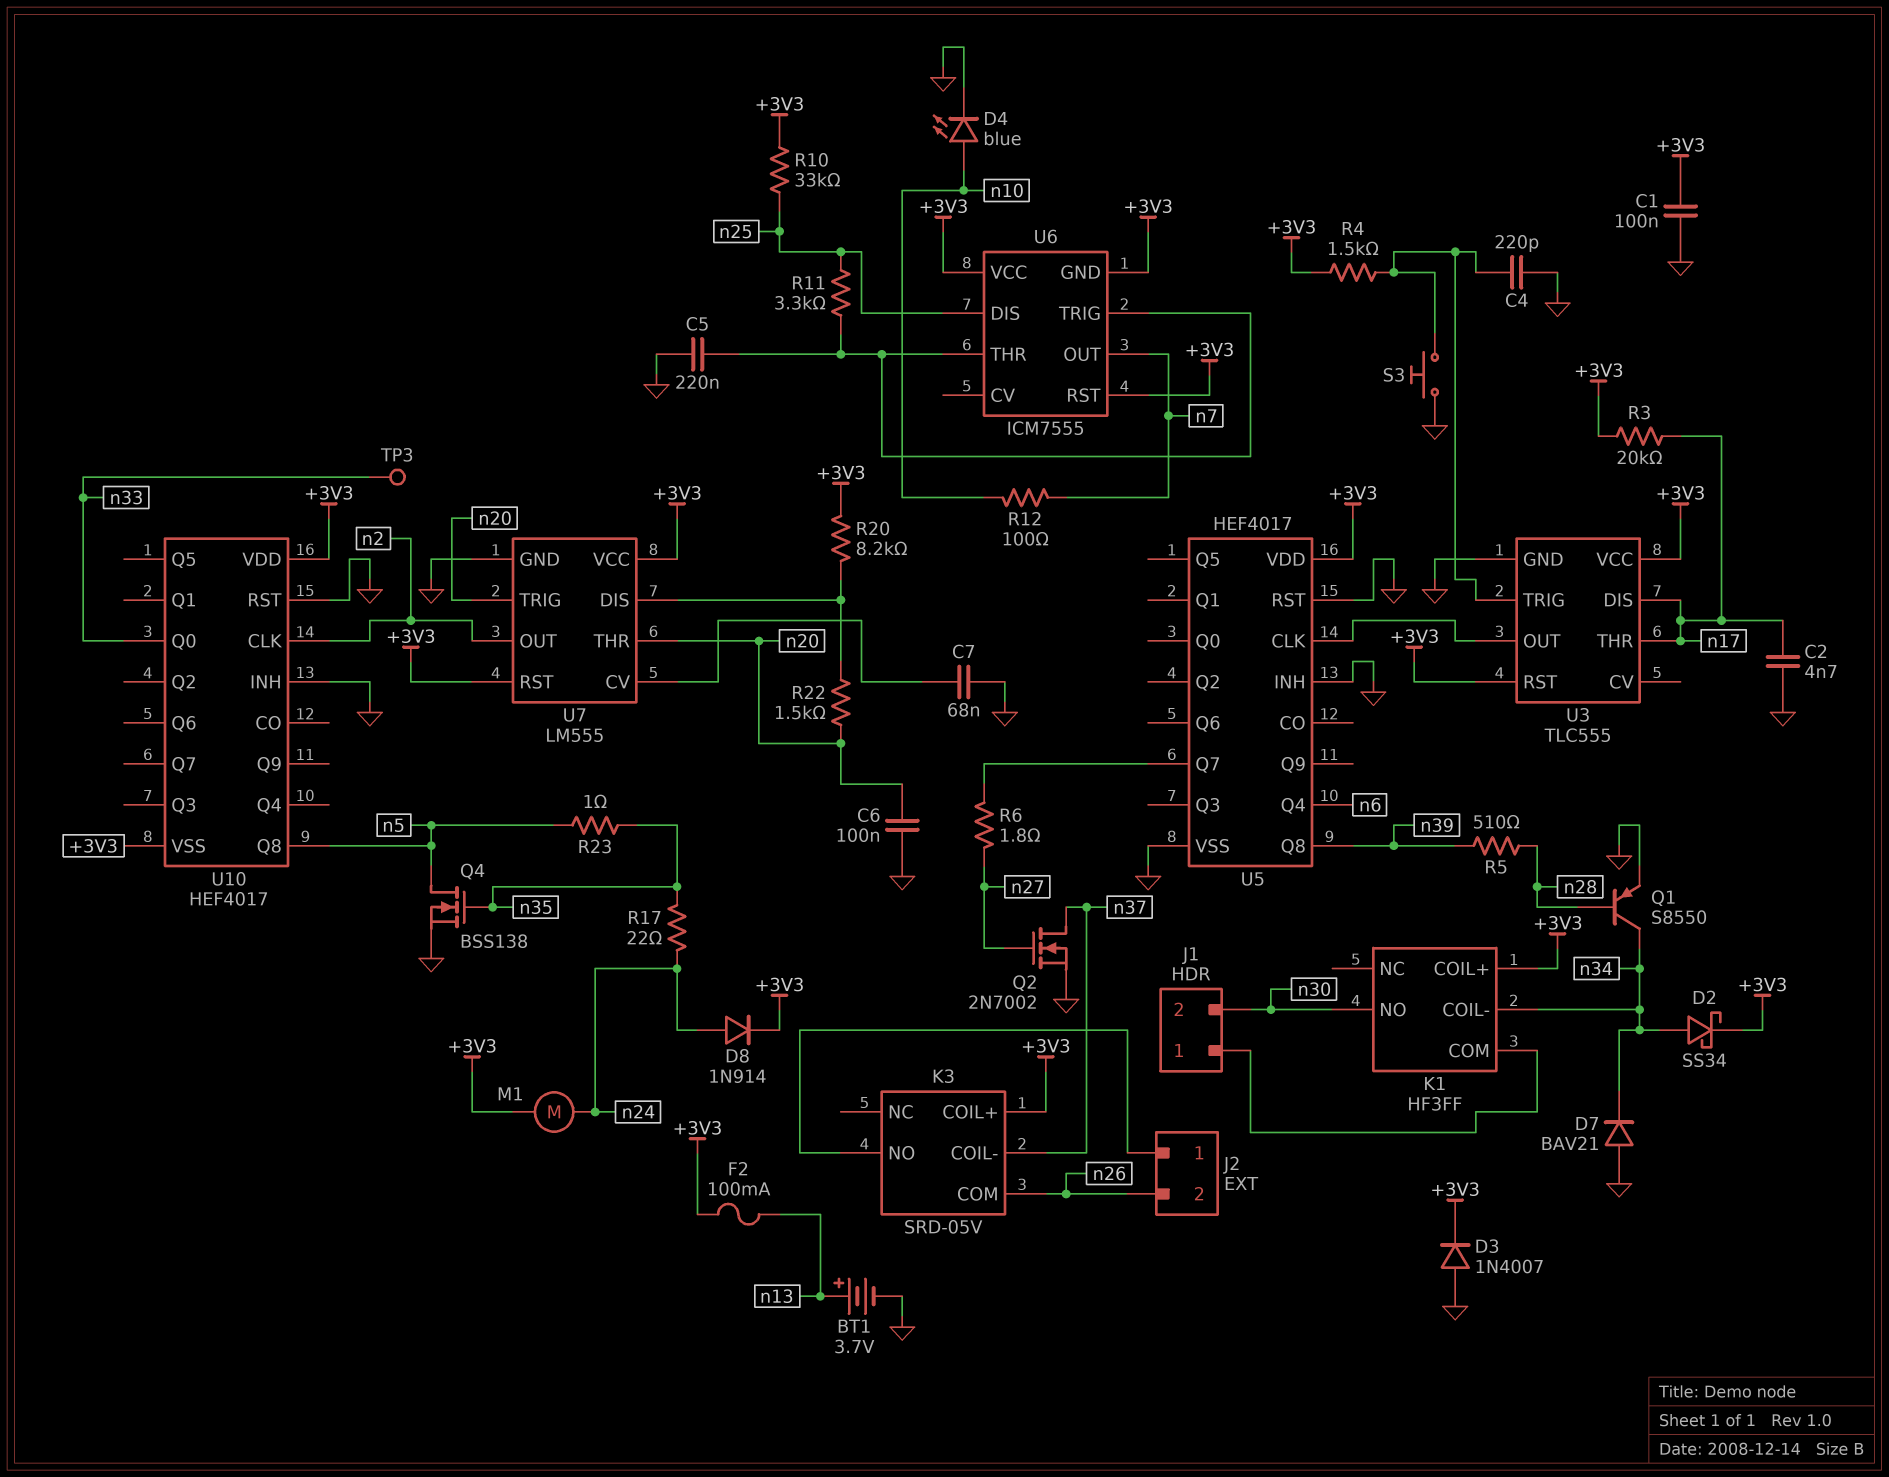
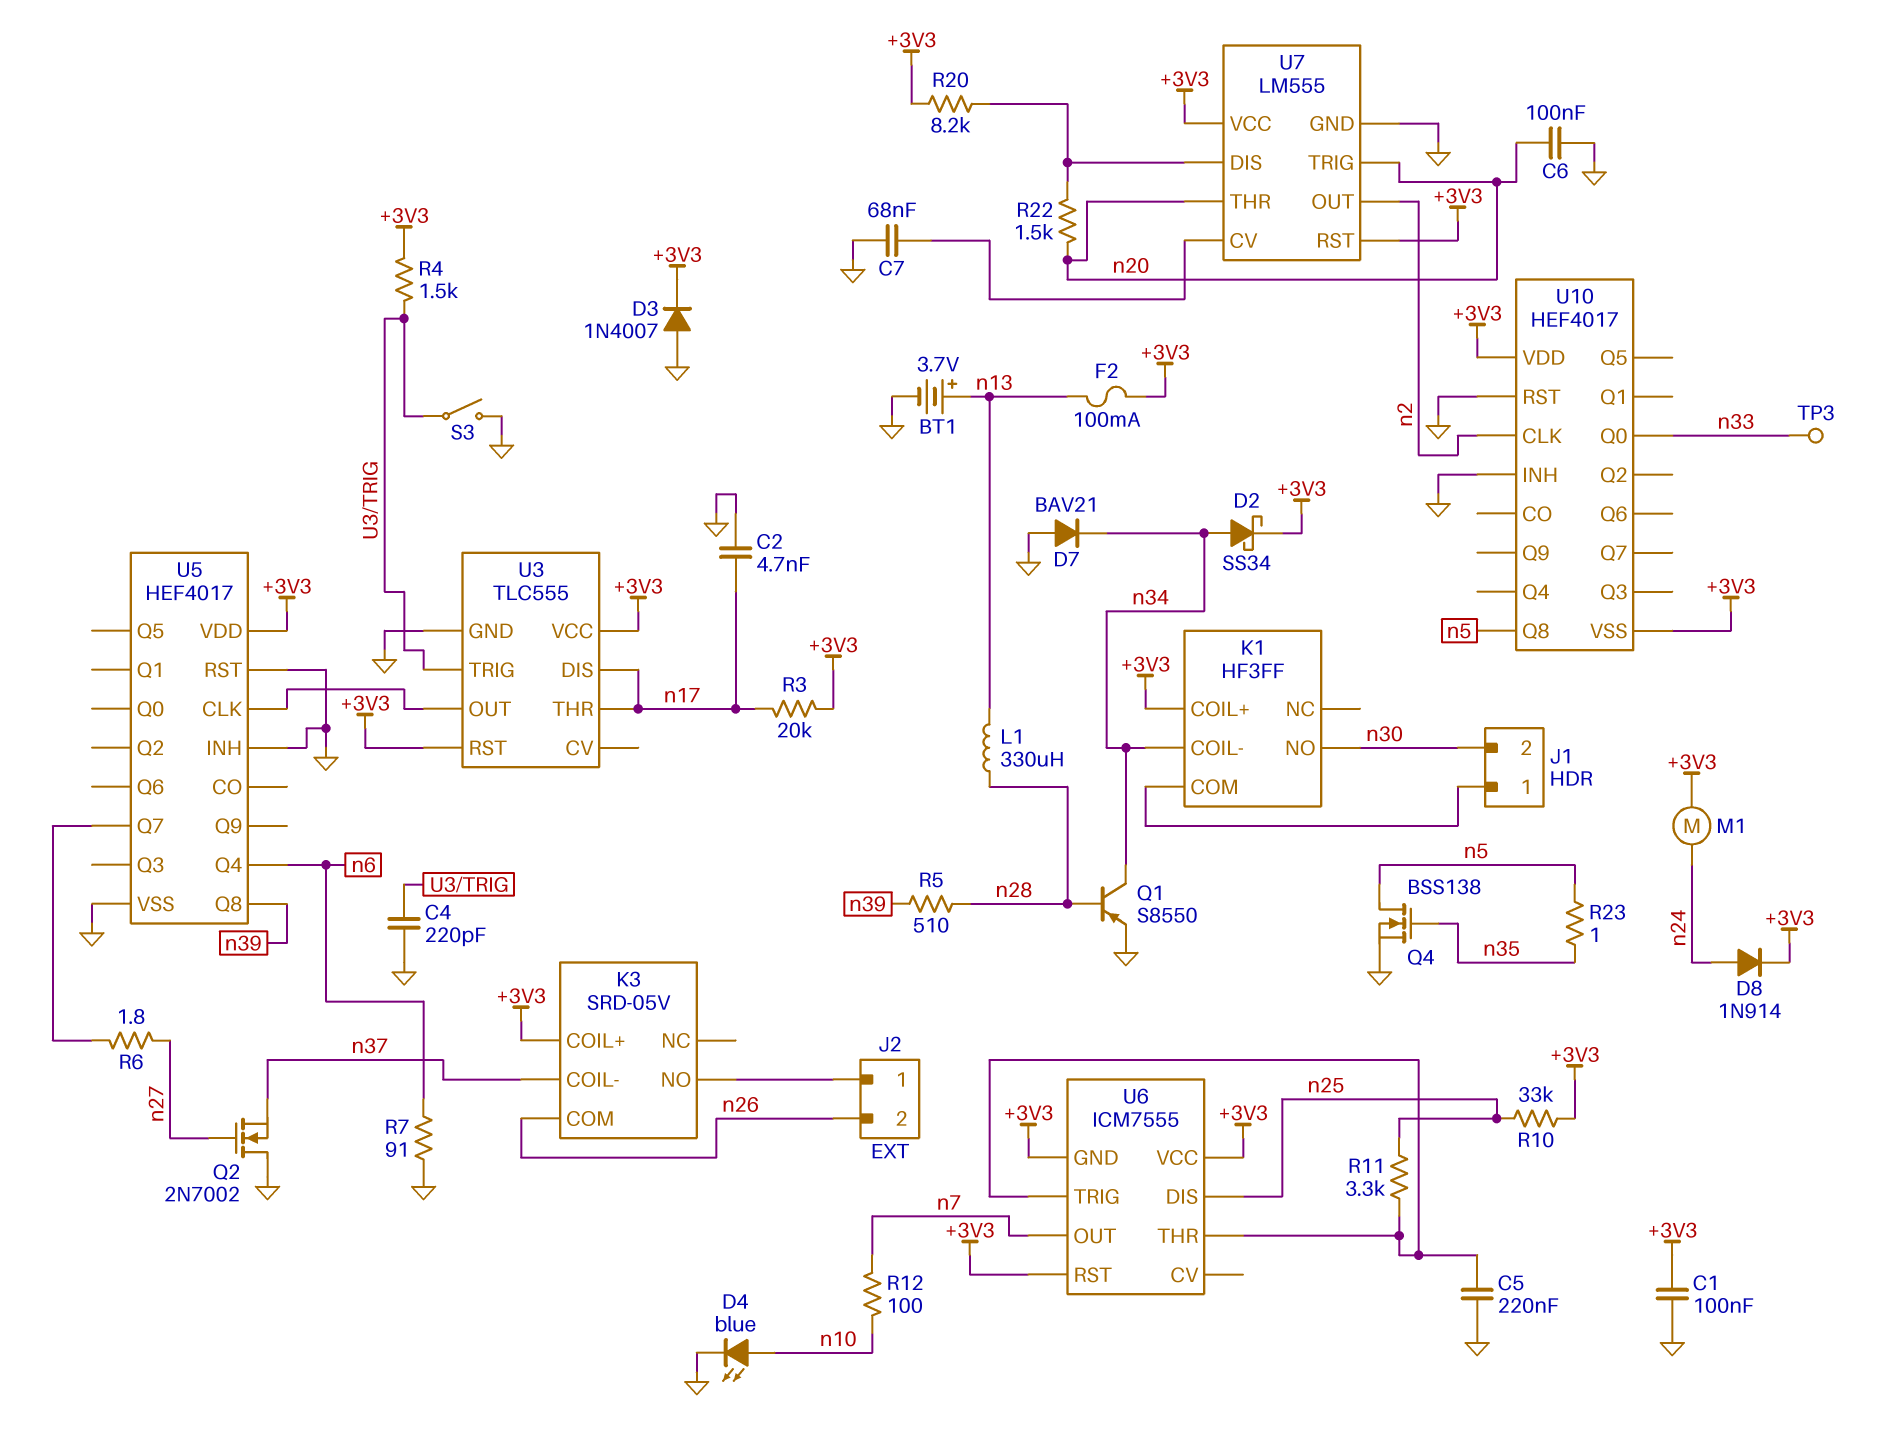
L1: none -> 330uH (n13, n28)
Q2: NMOS 2N7002 (G n27, D n37, S GND) -> NMOS 2N7002 (G n27, D GND, S n37)
R7: none -> 91 (GND, n6)
R17: 22 (n24, n35) -> none
S3: button (GND, U3/TRIG) -> switch (GND, U3/TRIG)

